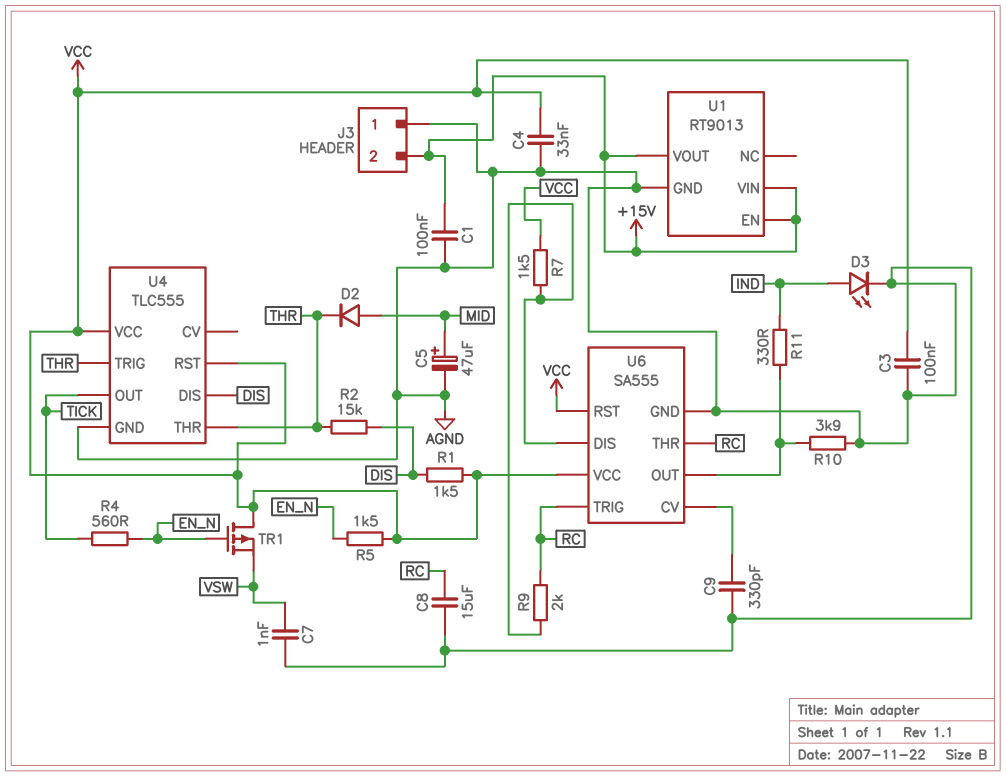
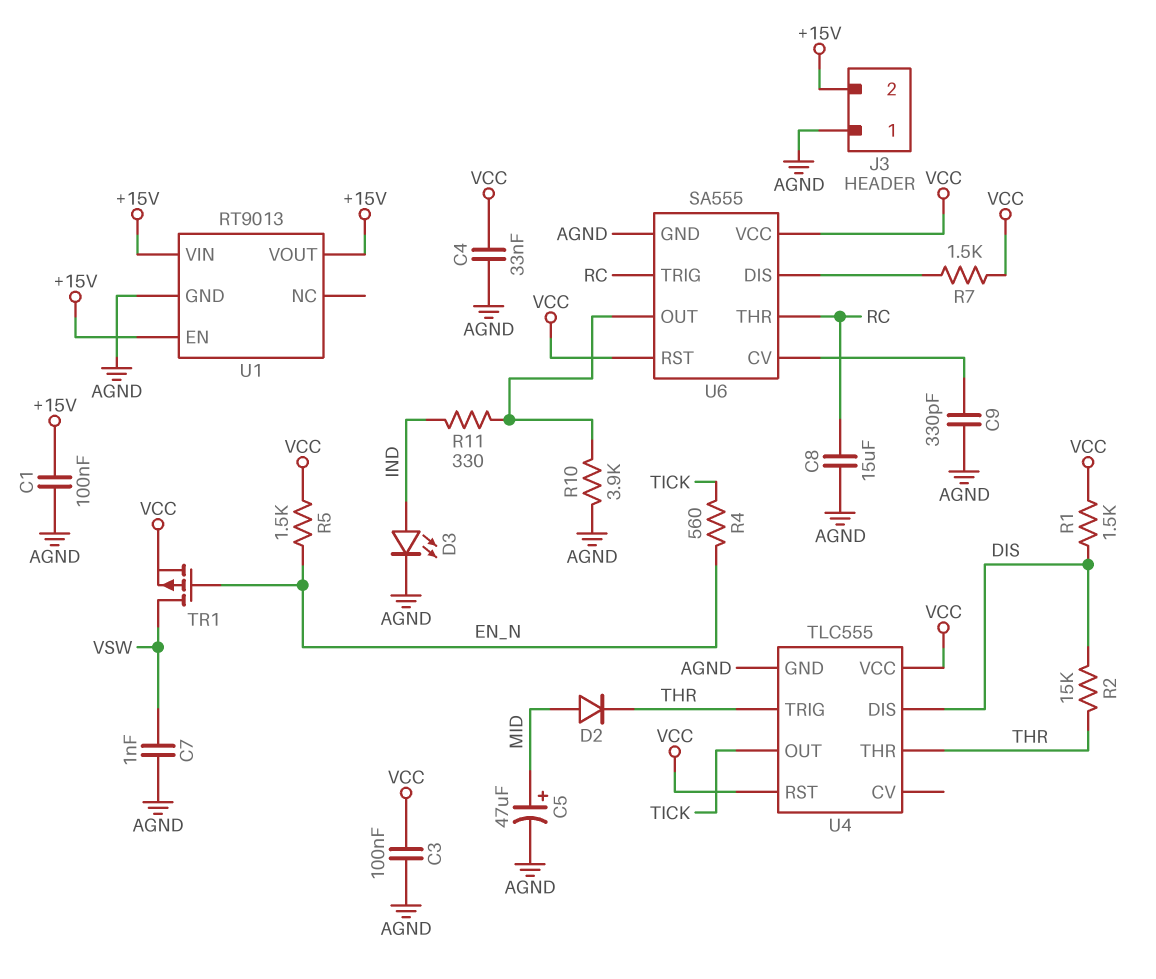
R9: 2k (RC, U6/DIS) -> none
TR1: PMOS (G EN_N, D VCC, S VSW) -> PMOS (G EN_N, D VSW, S VCC)

